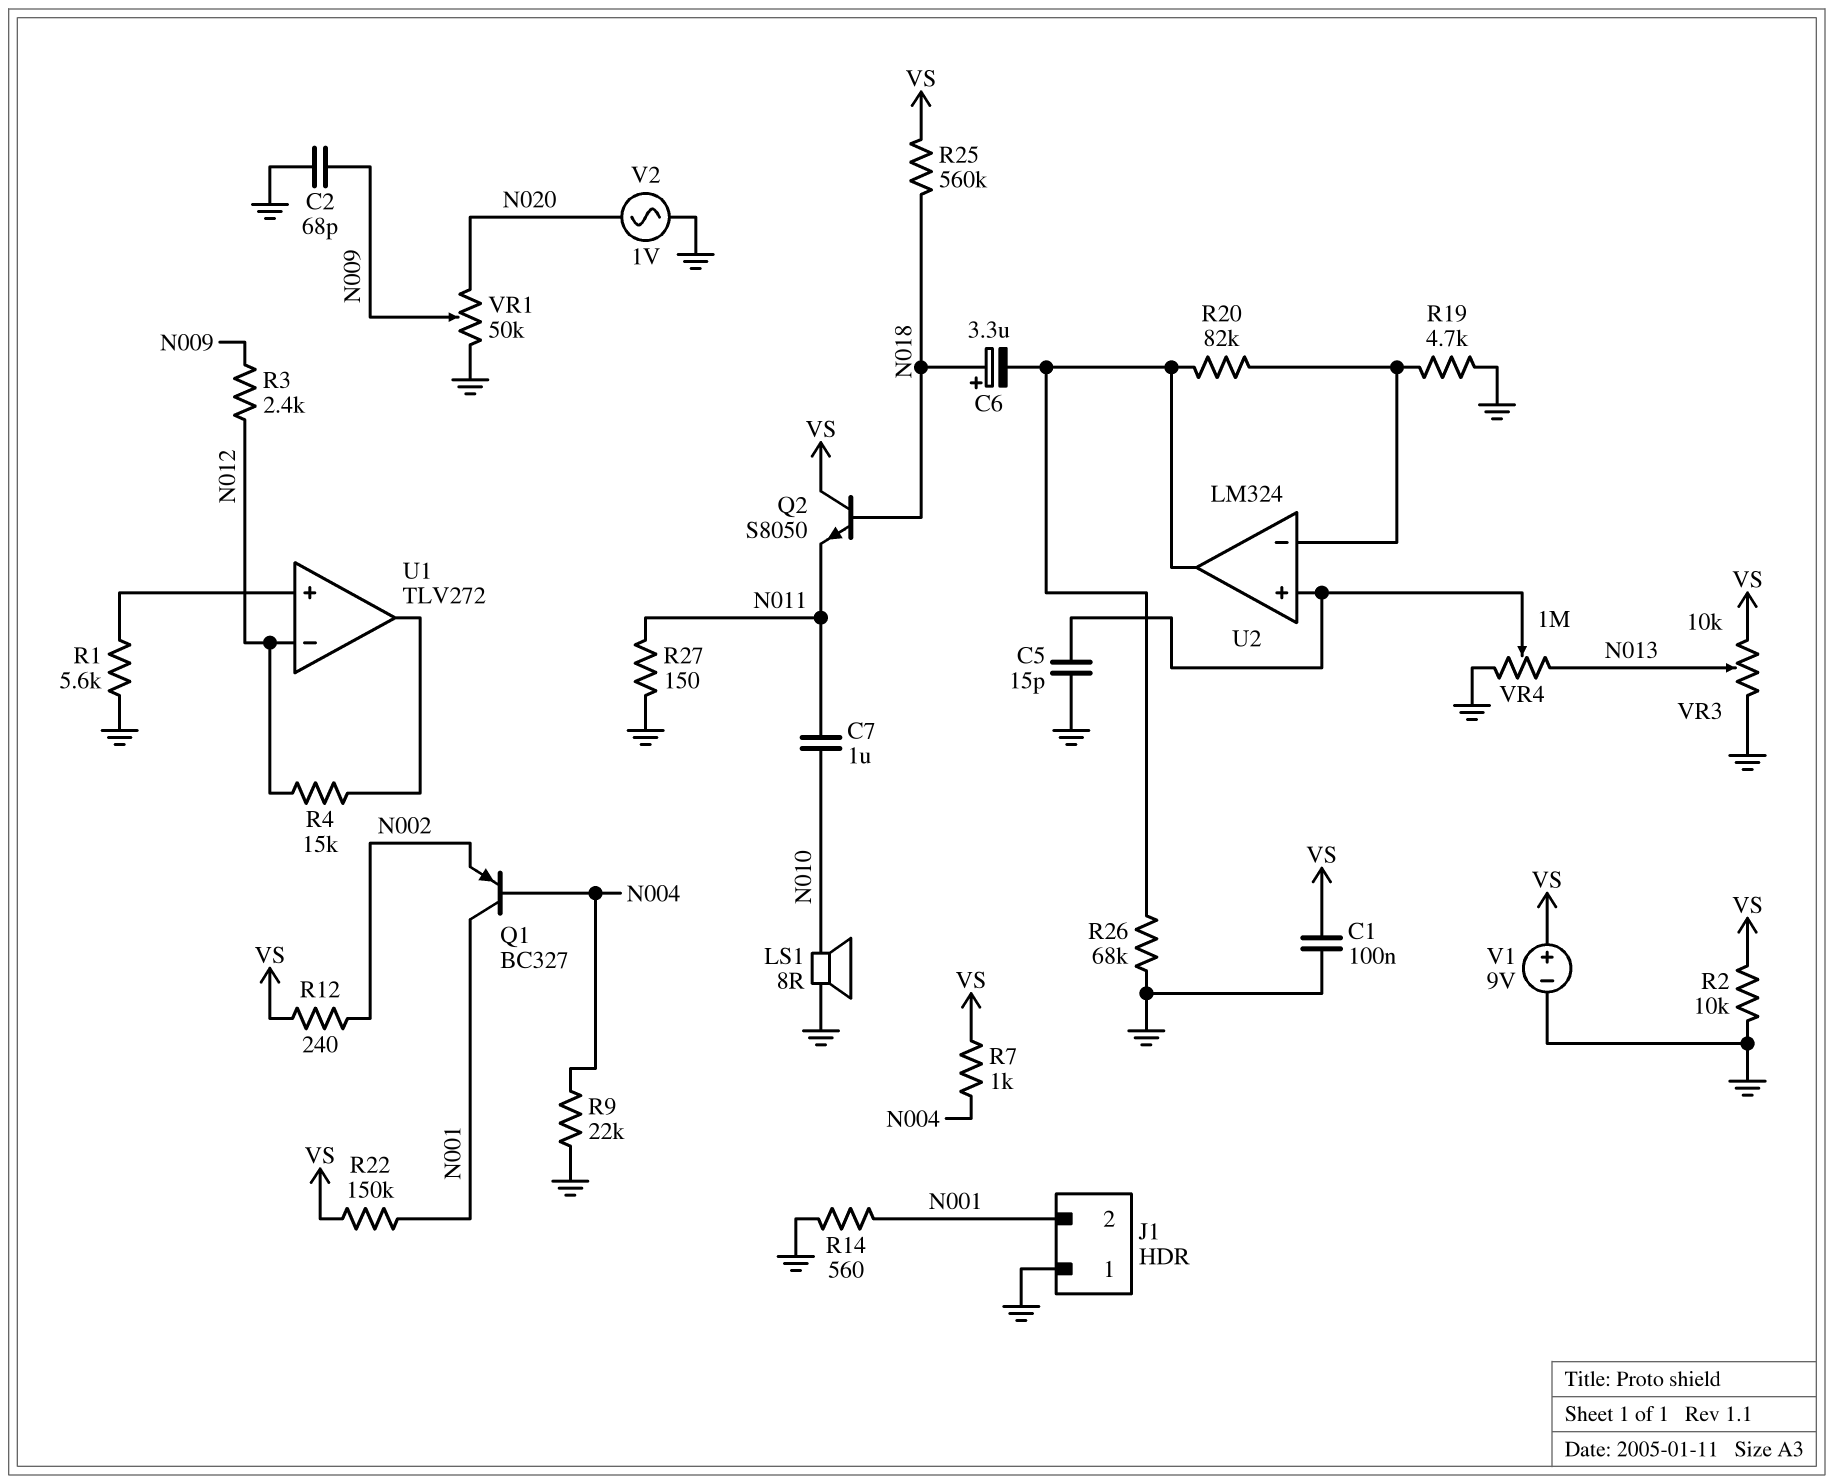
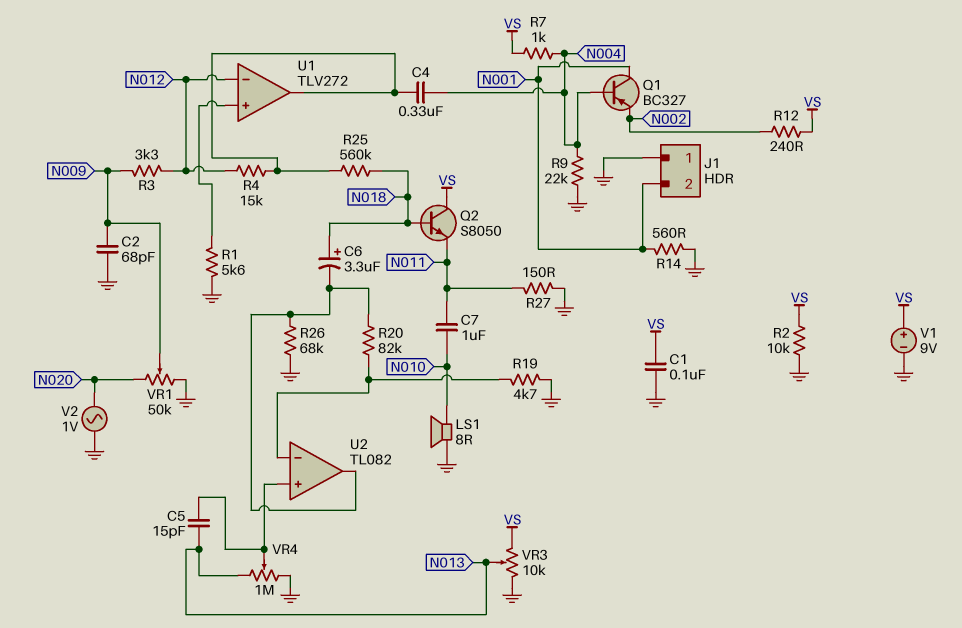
C4: none -> 330nF (N004, U1/out)
C5: 15pF (GND, U2/in+) -> 15pF (N013, U2/in+)
R3: 2.4k (N009, N012) -> 3.3k (N009, N012)
R22: 150k (N001, VS) -> none
R25: 560k (N018, VS) -> 560k (N018, U1/out)
U2: LM324 -> TL082

